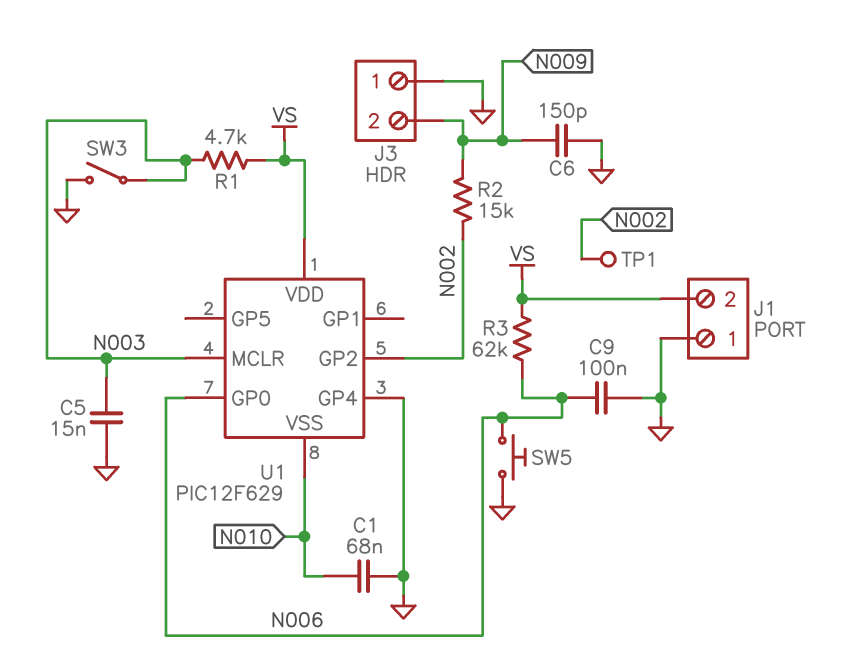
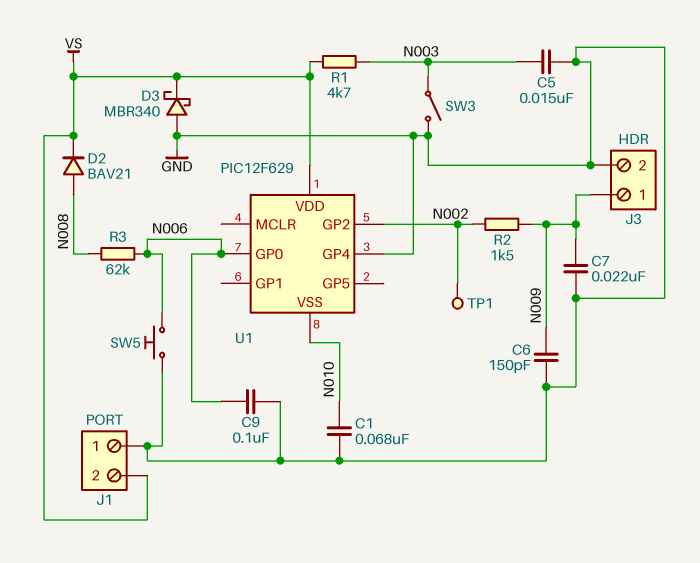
C7: none -> 22nF (GND, N009)
D2: none -> diode BAV21 (A N008, K VS)
D3: none -> schottky MBR340 (A GND, K VS)
J3 pin 1: GND -> N009
J3 pin 2: N009 -> GND
R2: 15k (N002, N009) -> 1.5k (N002, N009)
R3: 62k (N006, VS) -> 62k (N006, N008)
U1 pin MCLR: N003 -> none

